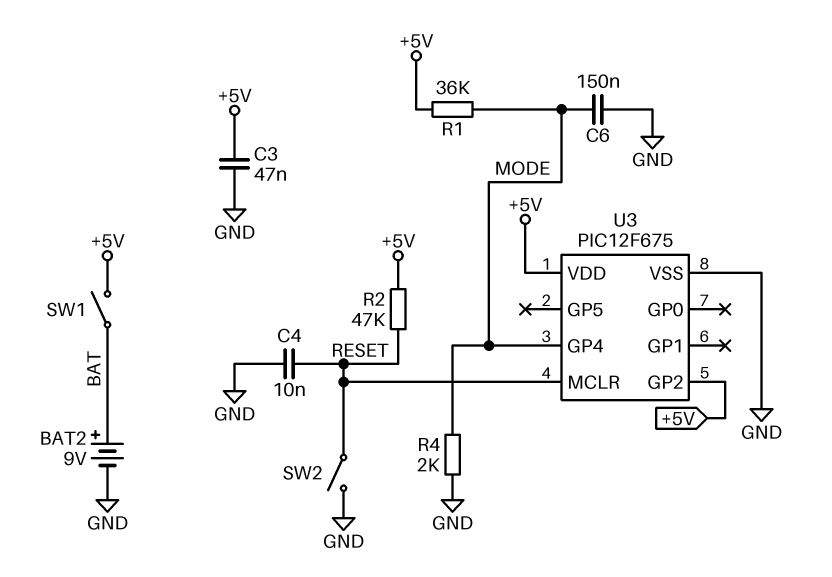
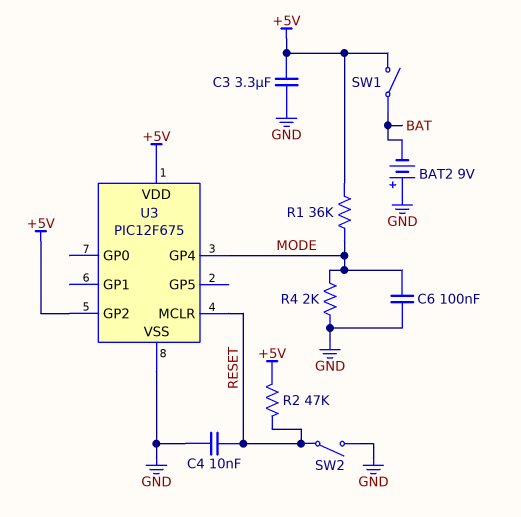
BAT2: 9V (plus BAT, minus GND) -> 9V (plus GND, minus BAT)
C3: 47nF (+5V, GND) -> 3.3uF (+5V, GND)
C6: 150nF (GND, MODE) -> 100nF (GND, MODE)

